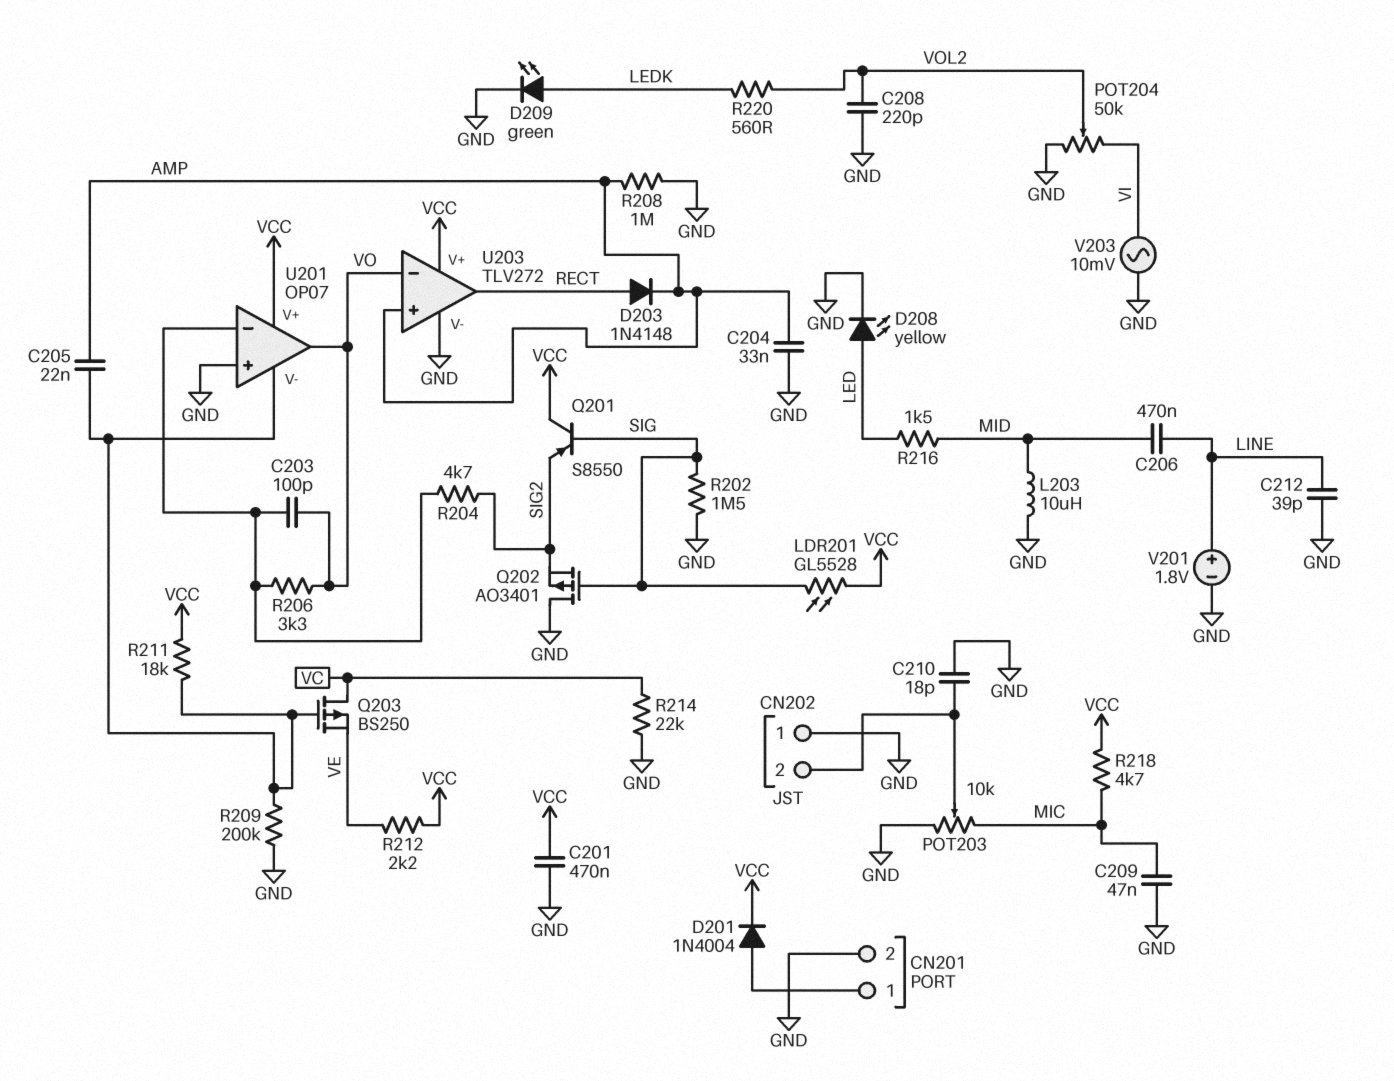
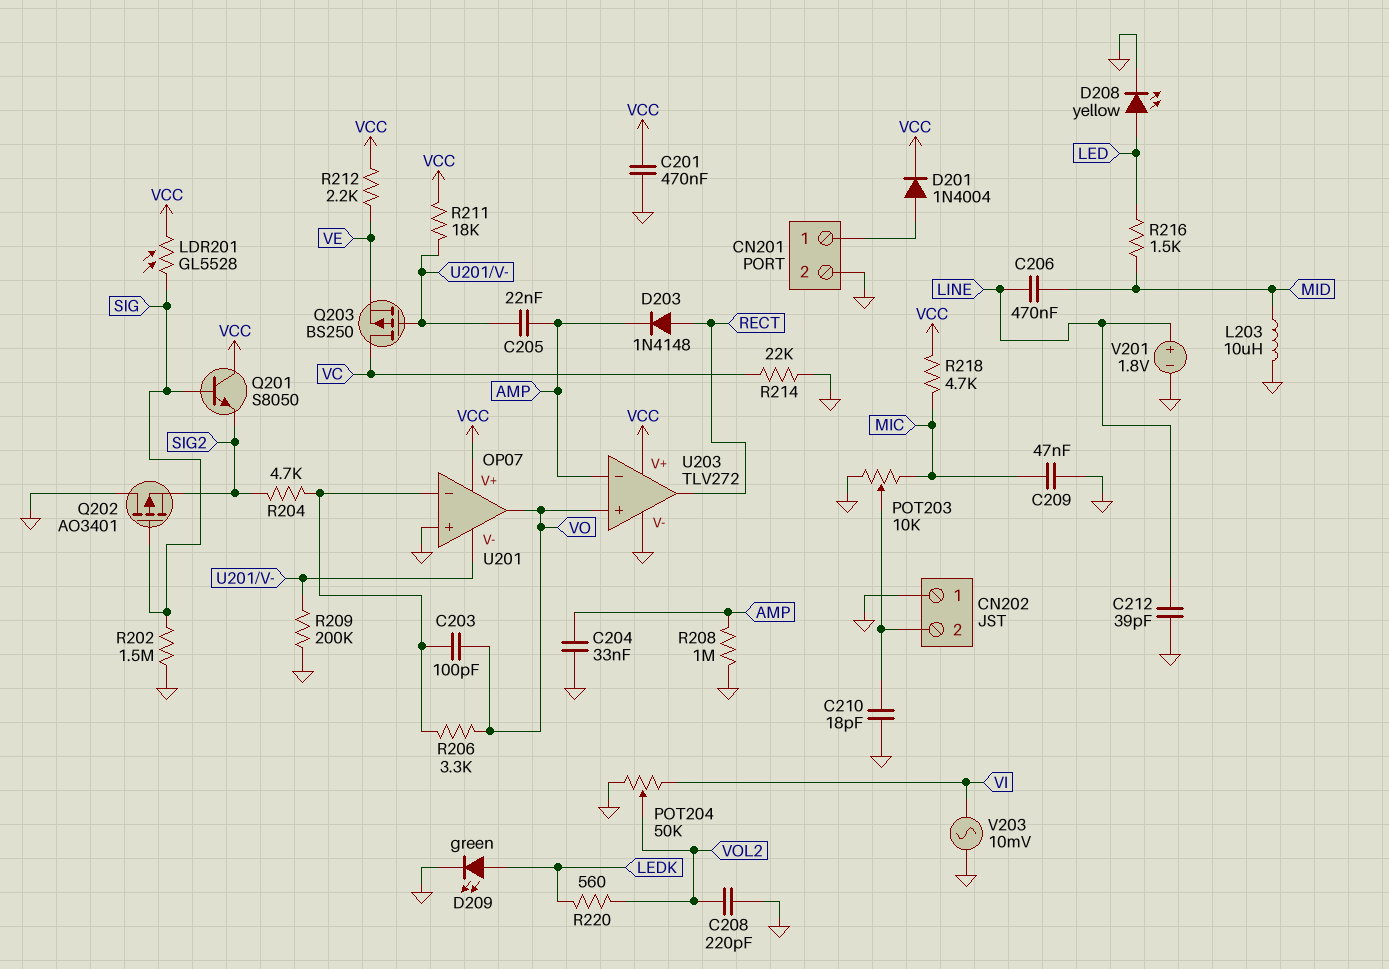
Q201: PNP S8550 (B SIG, C VCC, E SIG2) -> NPN S8050 (B SIG, C VCC, E SIG2)
U203 pin in+: AMP -> VO
U203 pin in-: VO -> AMP

